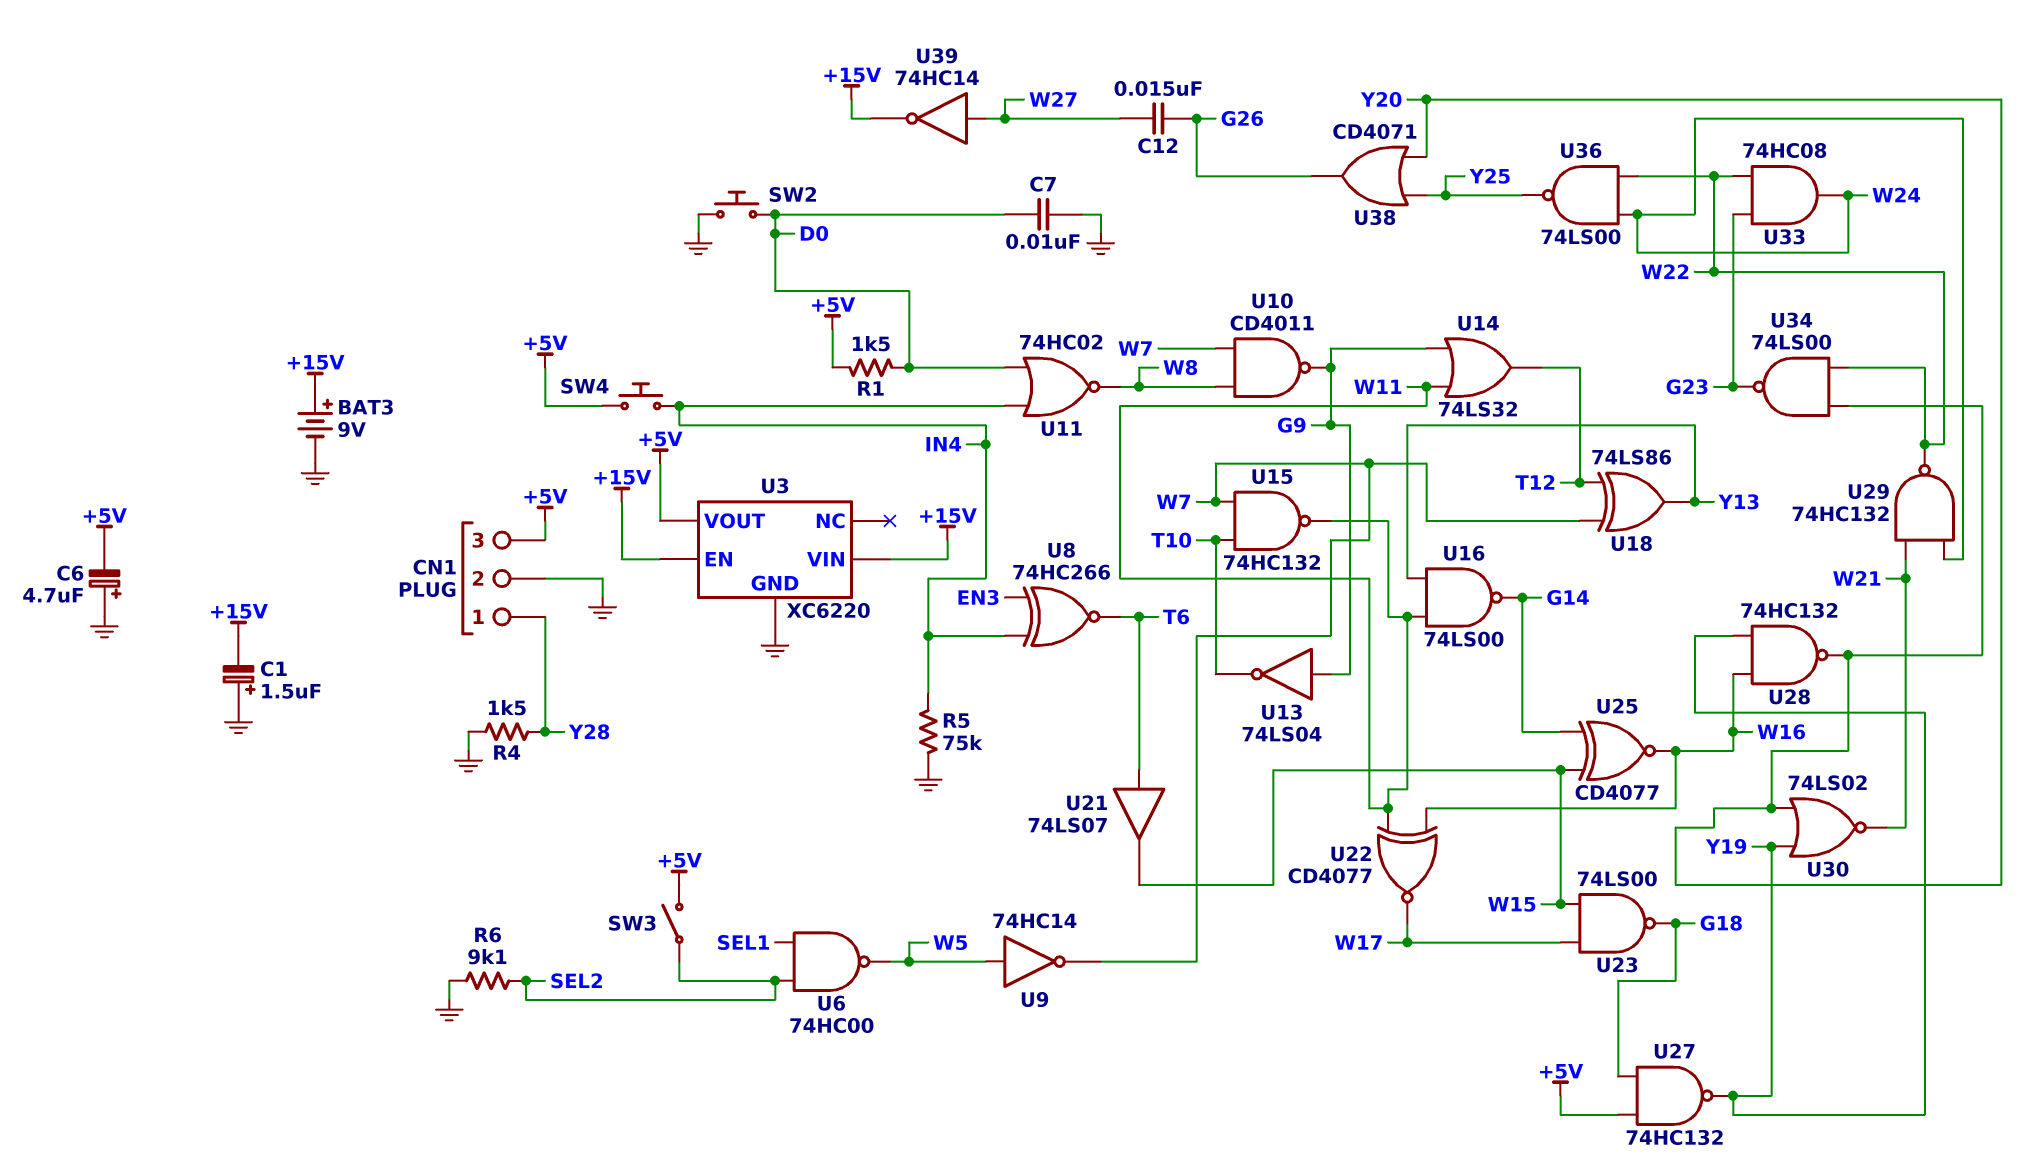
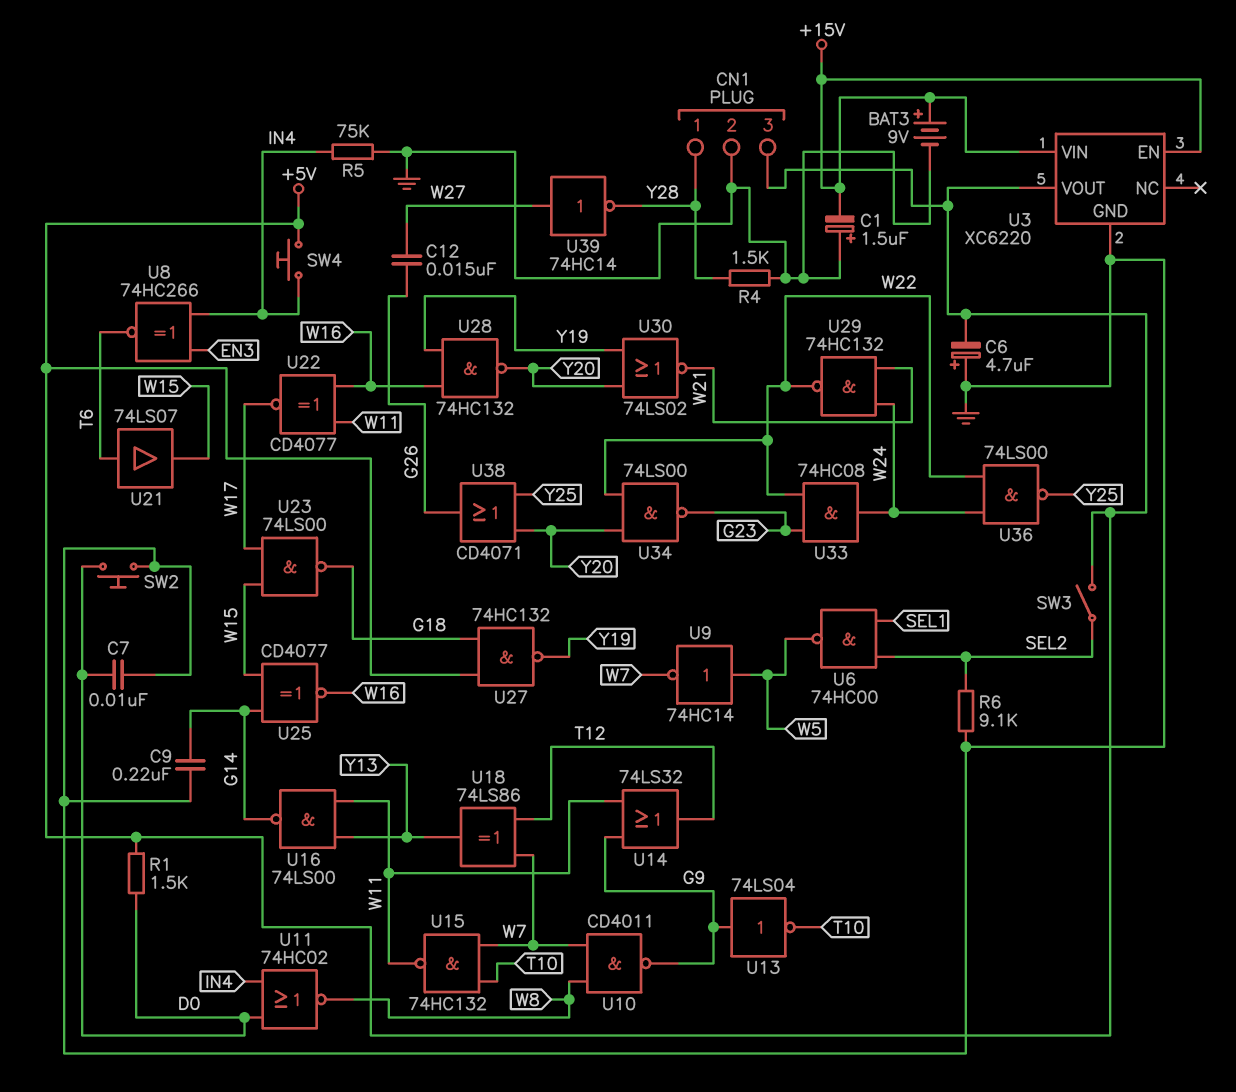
C9: none -> 220nF (G14, GND)
U39: NOT 74HC14 (in W27, out +15V) -> NOT 74HC14 (in W27, out Y28)

